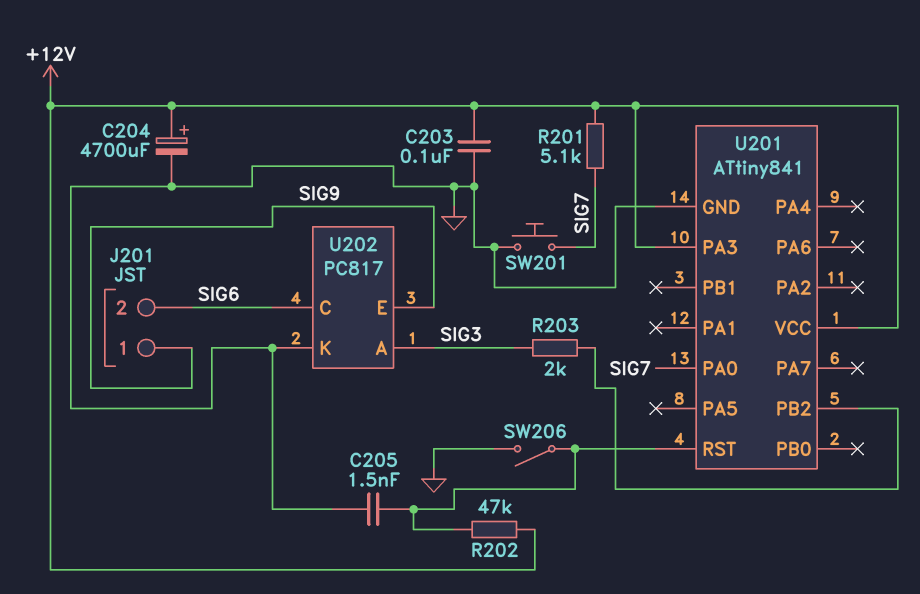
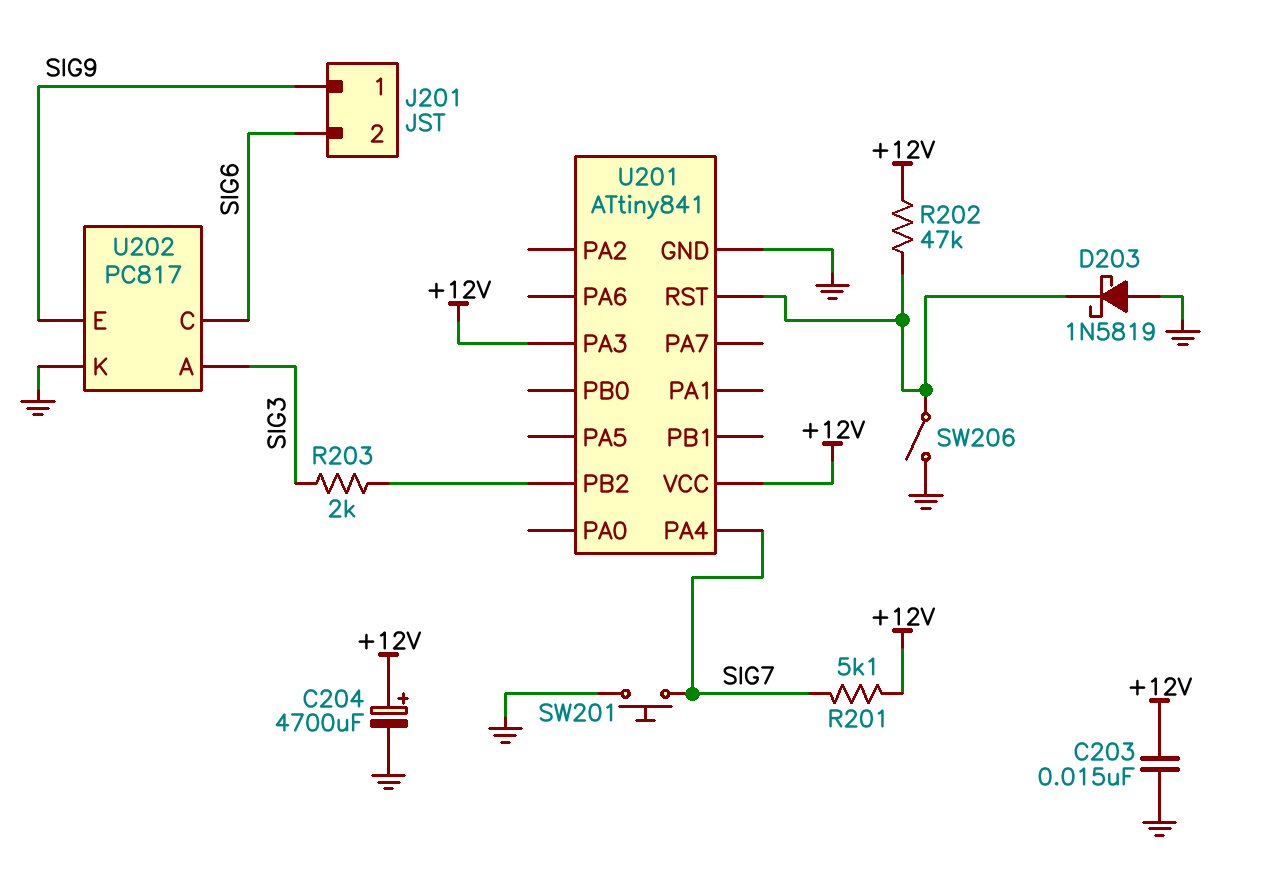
C203: 100nF (+12V, GND) -> 15nF (+12V, GND)
C205: 1.5nF (GND, U201/RST) -> none
D203: none -> schottky 1N5819 (A GND, K U201/RST)
U201 pin PA0: SIG7 -> none
U201 pin PA4: none -> SIG7

